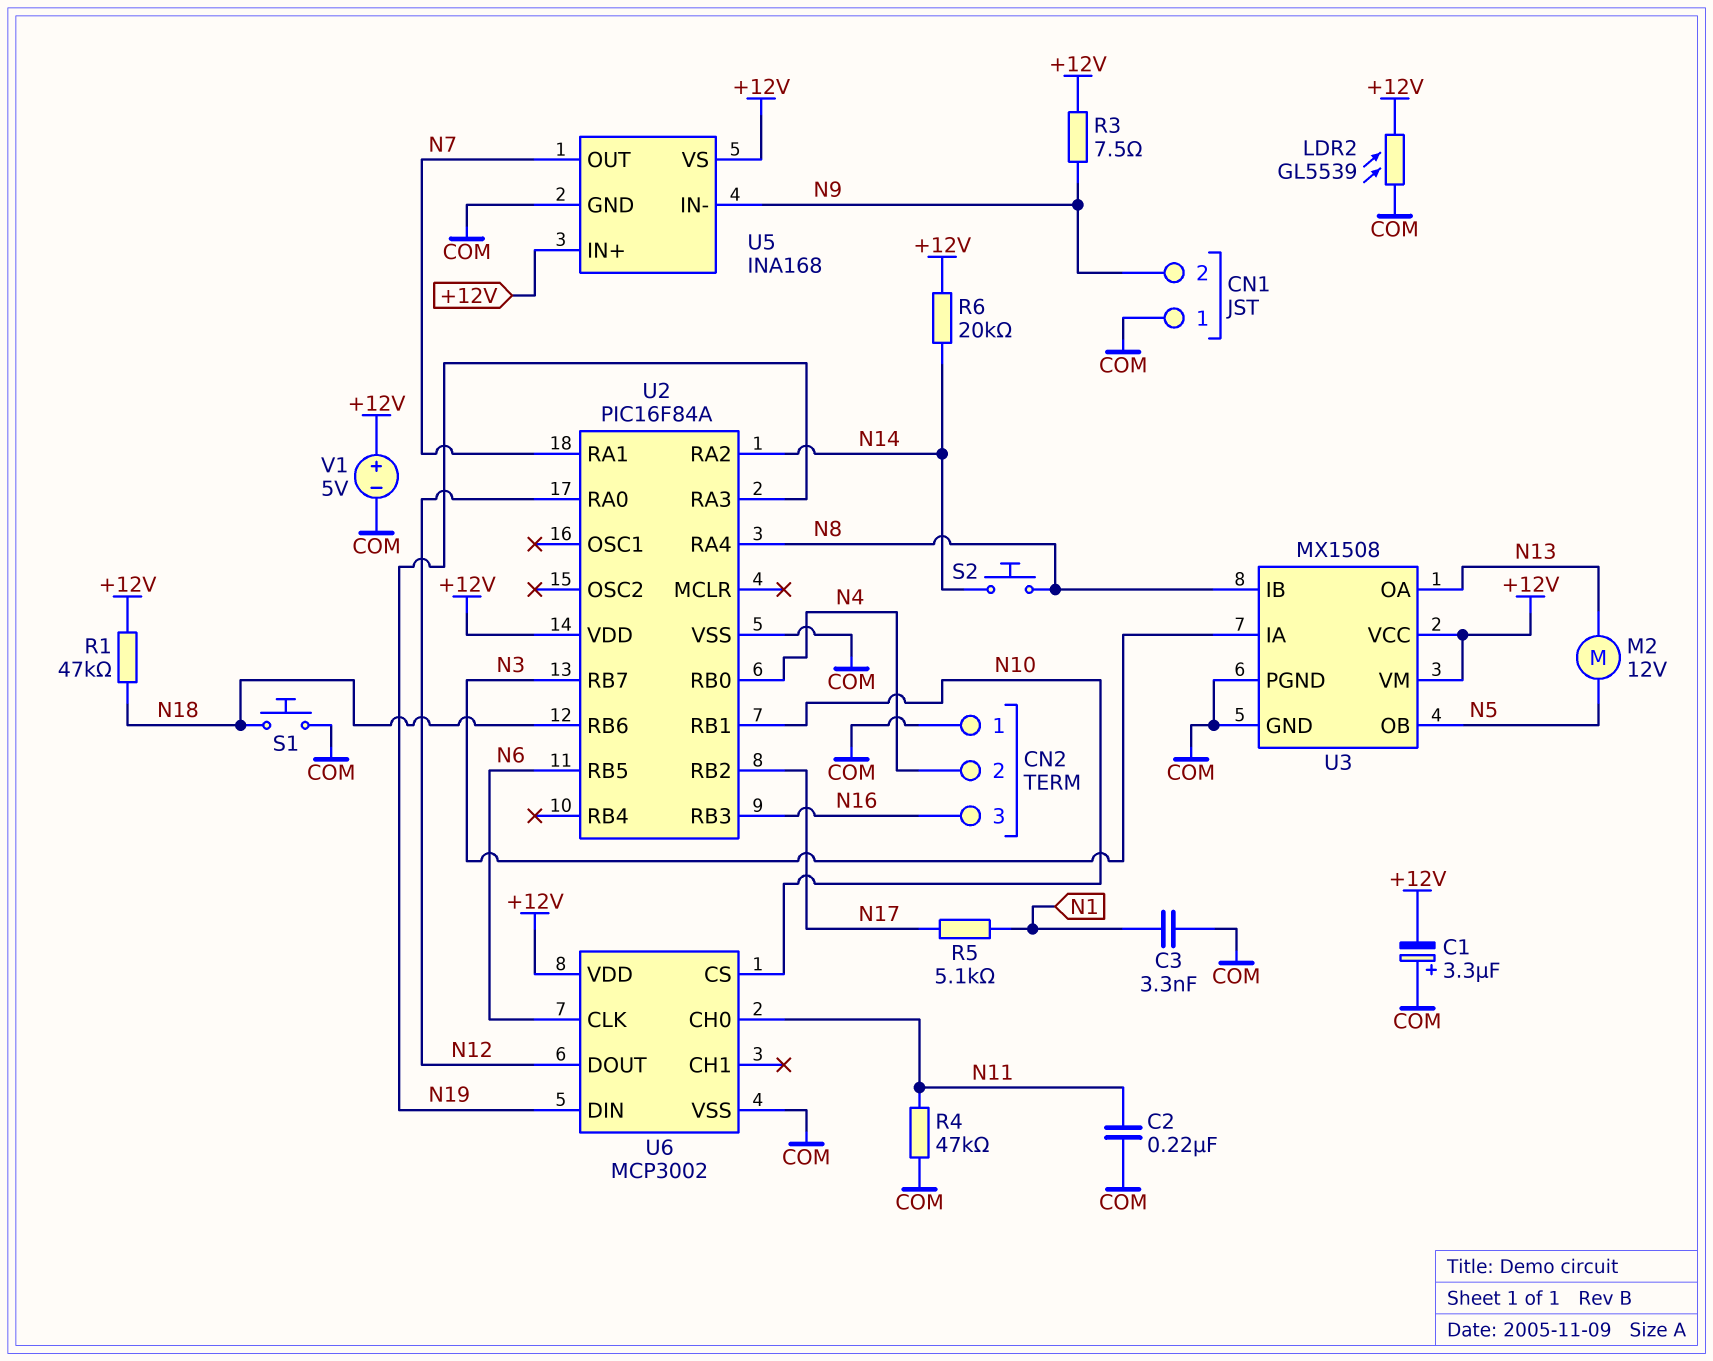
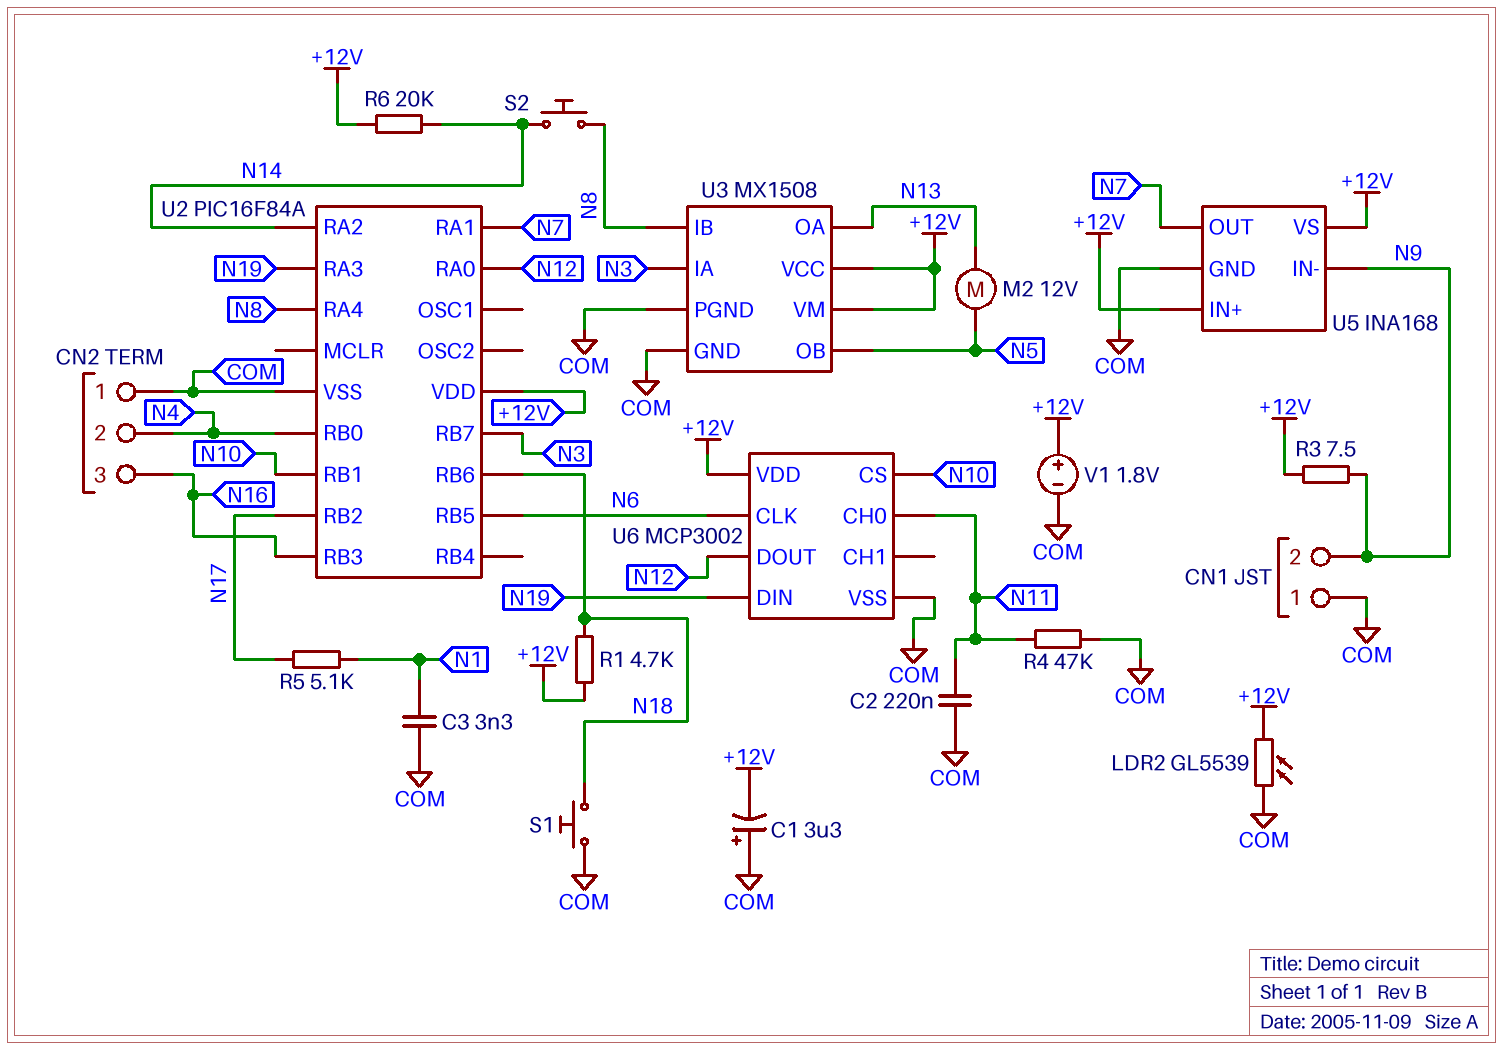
R1: 47k (+12V, N18) -> 4.7k (+12V, N18)
V1: 5V (plus +12V, minus COM) -> 1.8V (plus +12V, minus COM)

